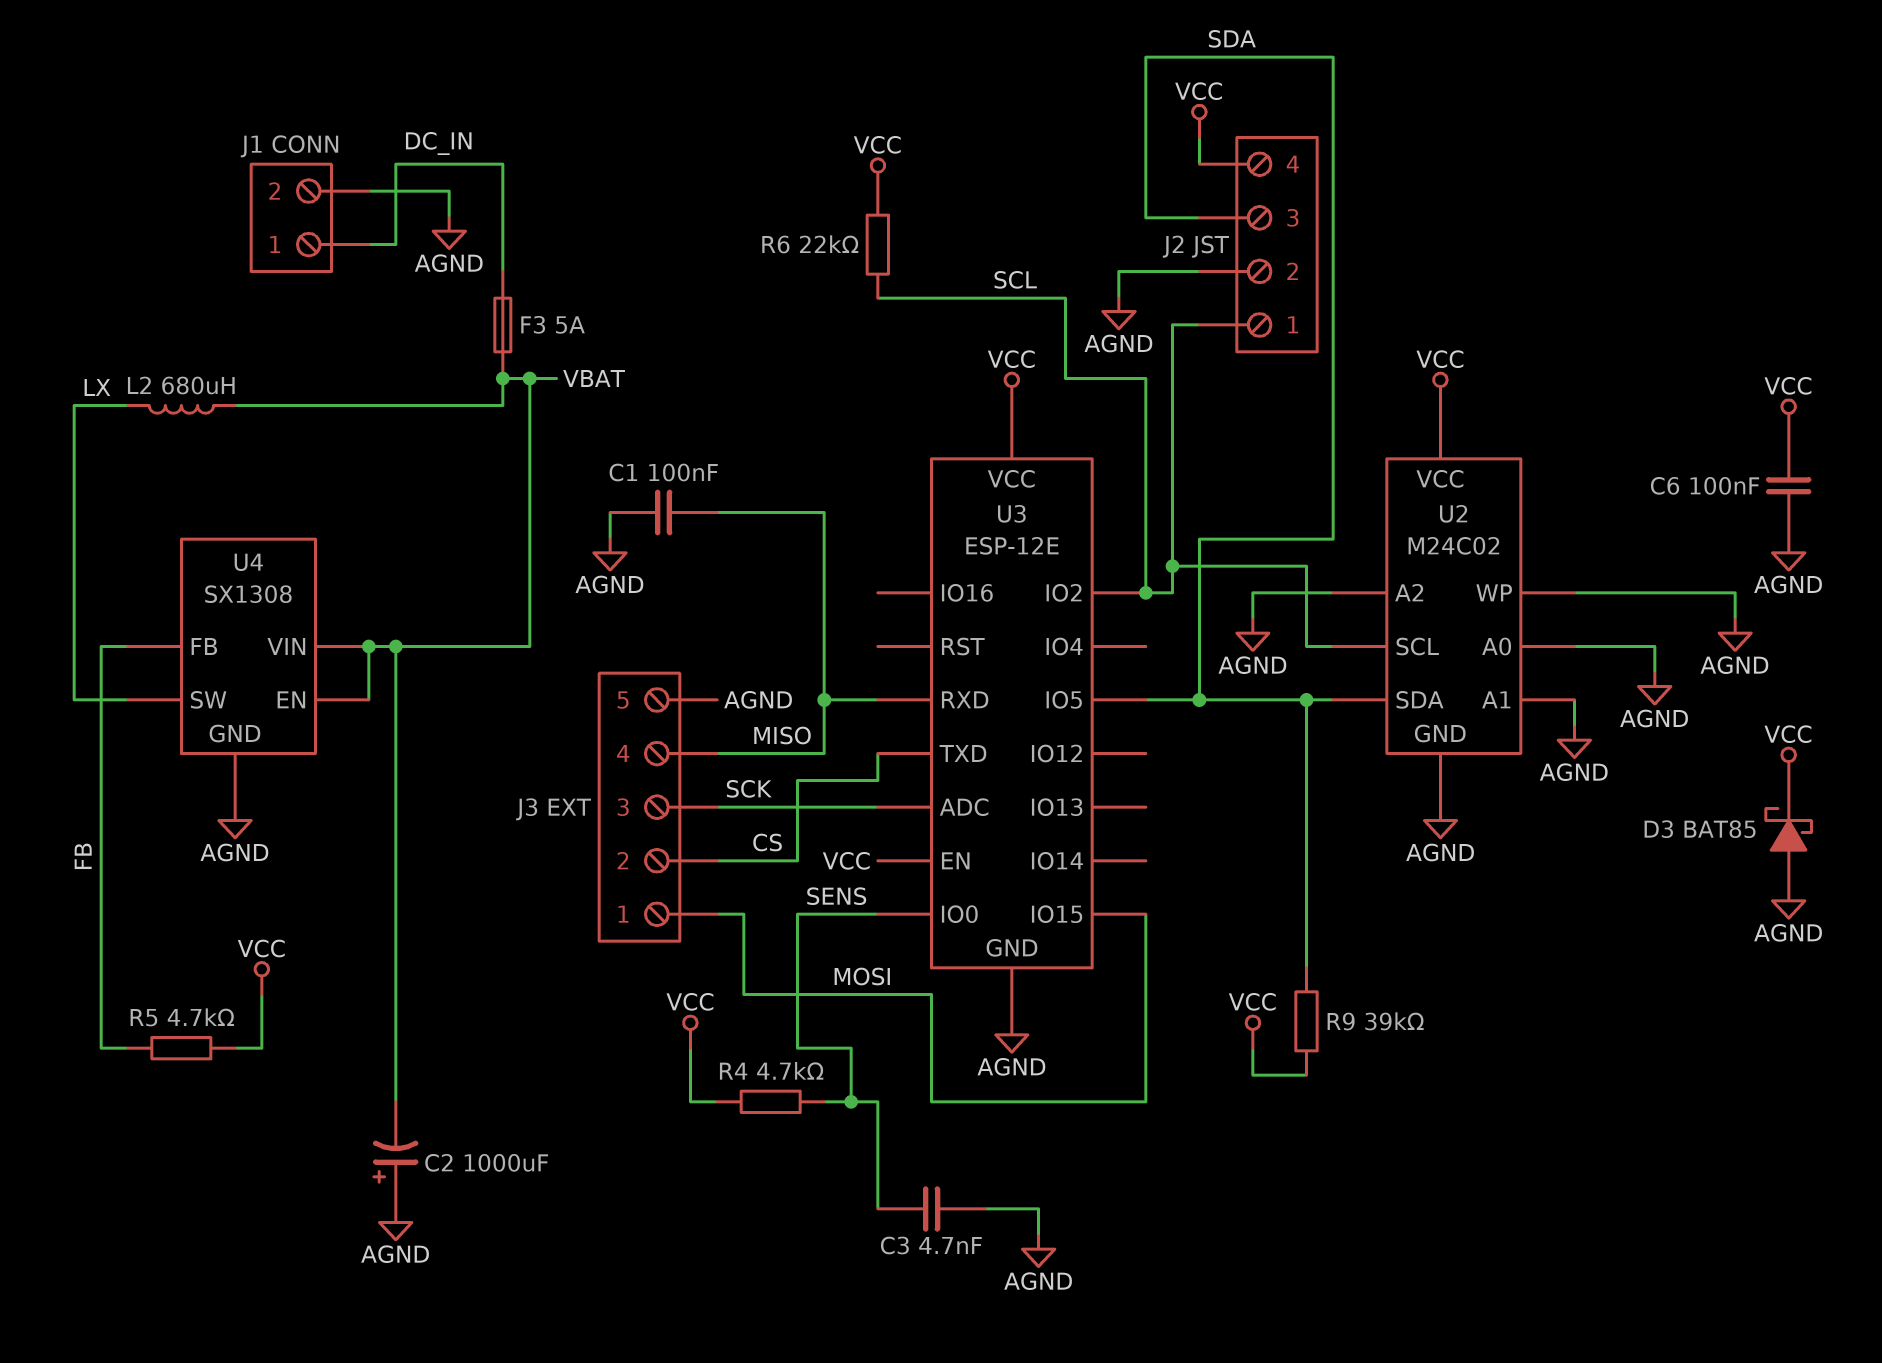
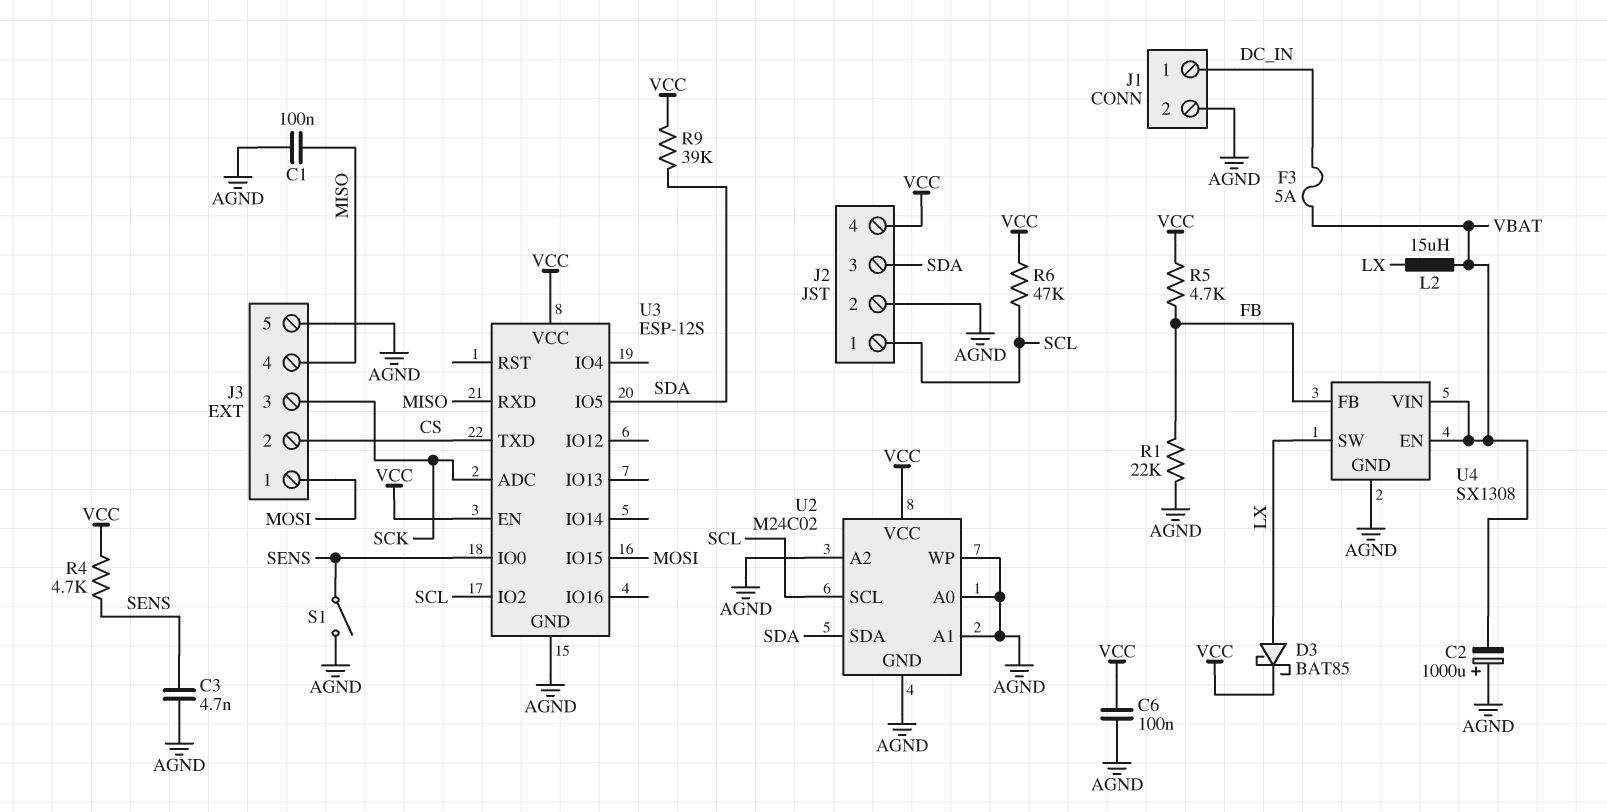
D3: schottky BAT85 (A AGND, K VCC) -> schottky BAT85 (A LX, K VCC)
L2: 680uH (LX, VBAT) -> 15uH (LX, VBAT)
R1: none -> 22k (AGND, FB)
R6: 22k (SCL, VCC) -> 47k (SCL, VCC)
S1: none -> switch (AGND, SENS)
U3: ESP-12E -> ESP-12S

